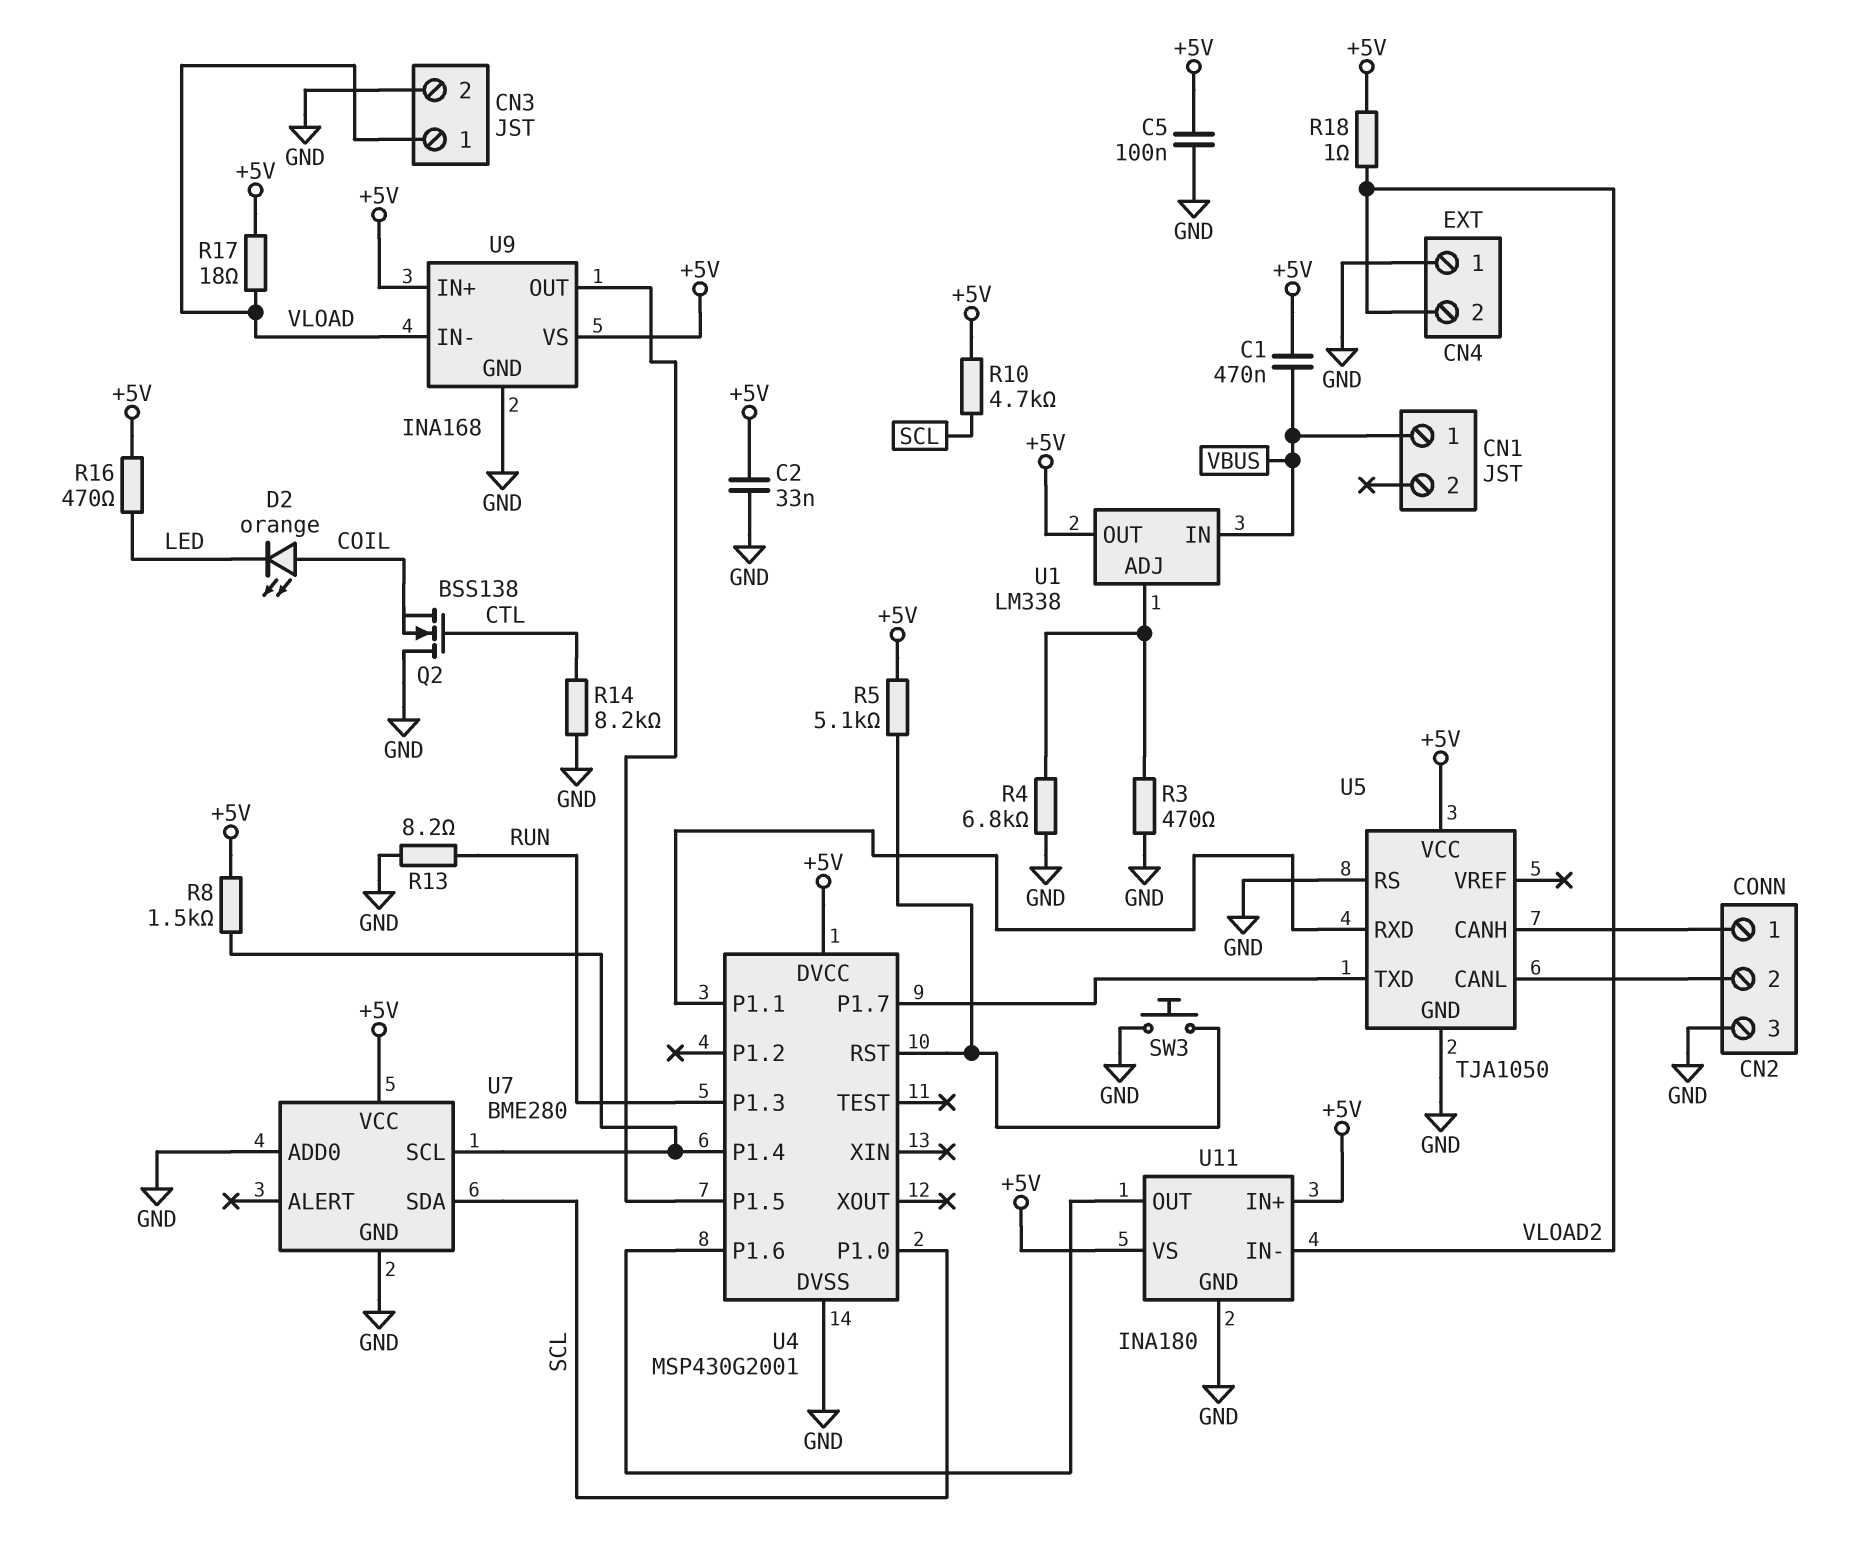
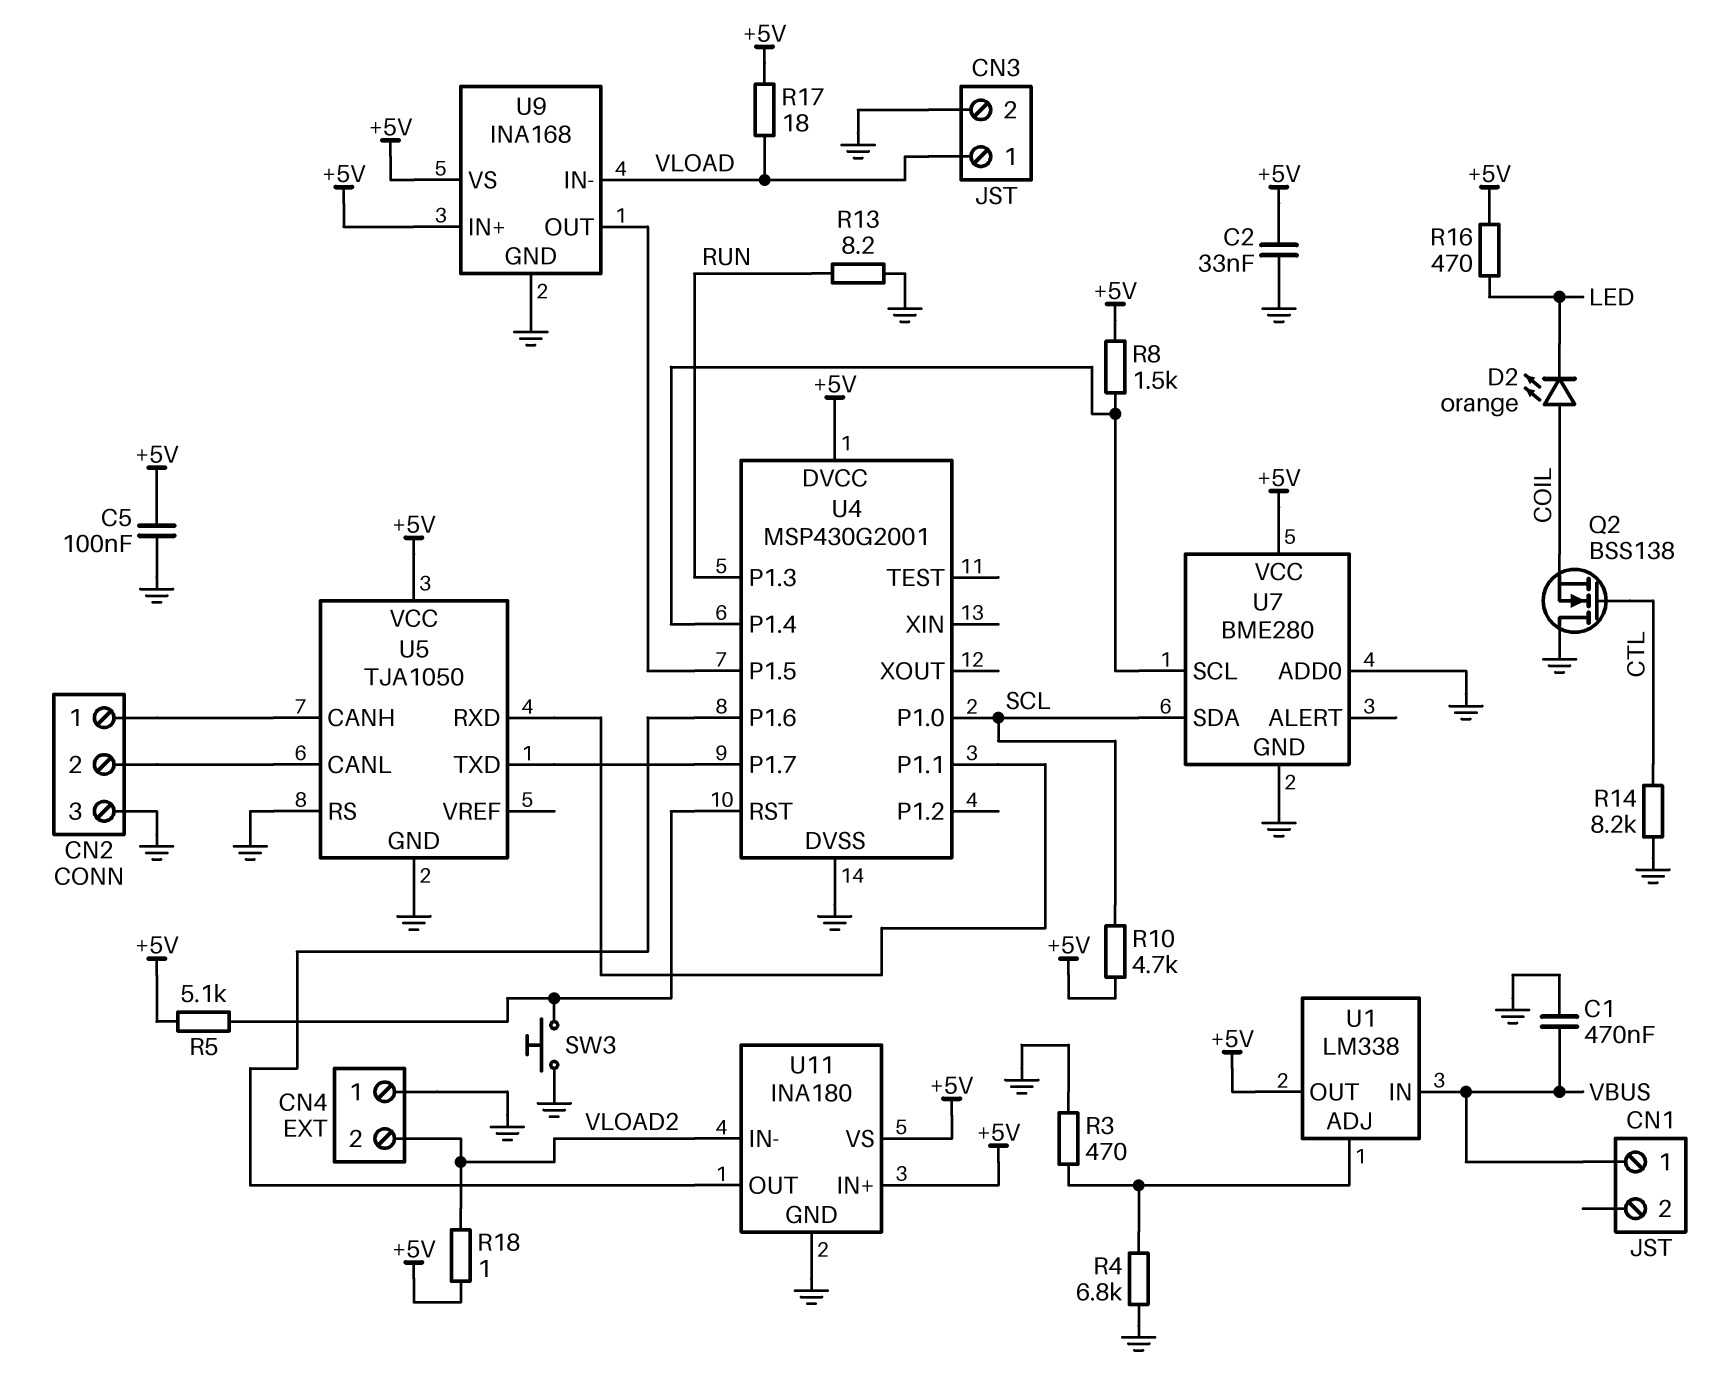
C1: 470nF (+5V, VBUS) -> 470nF (GND, VBUS)

